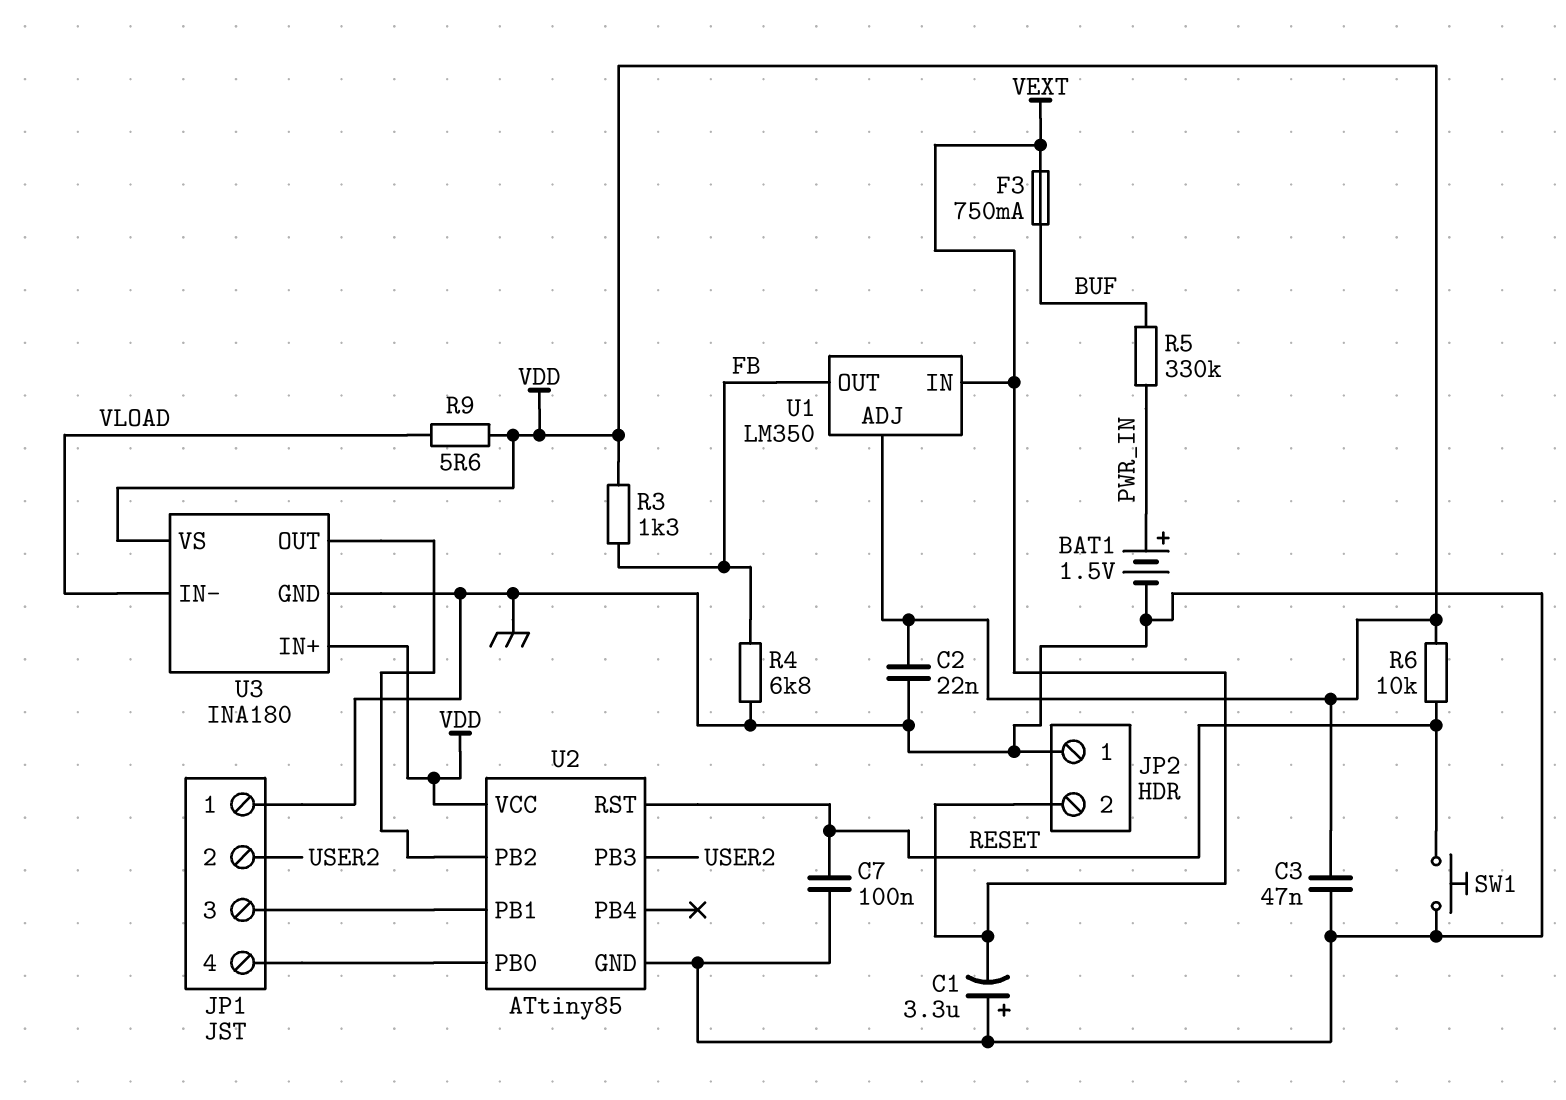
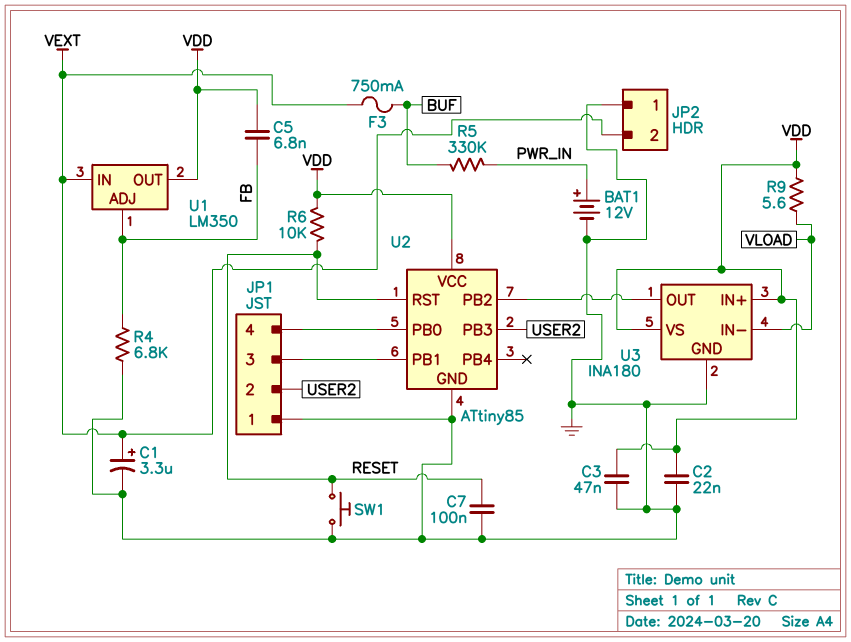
BAT1: 1.5V (plus PWR_IN, minus GND) -> 12V (plus PWR_IN, minus GND)
C1: 3.3uF (plus GND, minus VEXT) -> 3.3uF (plus VEXT, minus GND)
C5: none -> 6.8nF (FB, VDD)
R3: 1.3k (FB, VDD) -> none
U1 pin ADJ: VDD -> FB
U1 pin OUT: FB -> VDD

